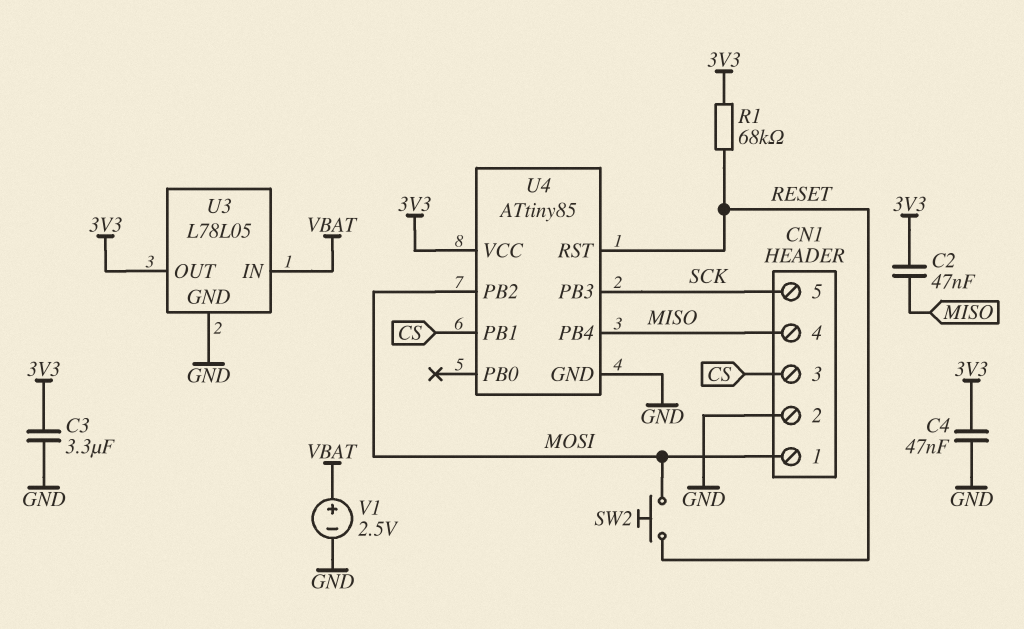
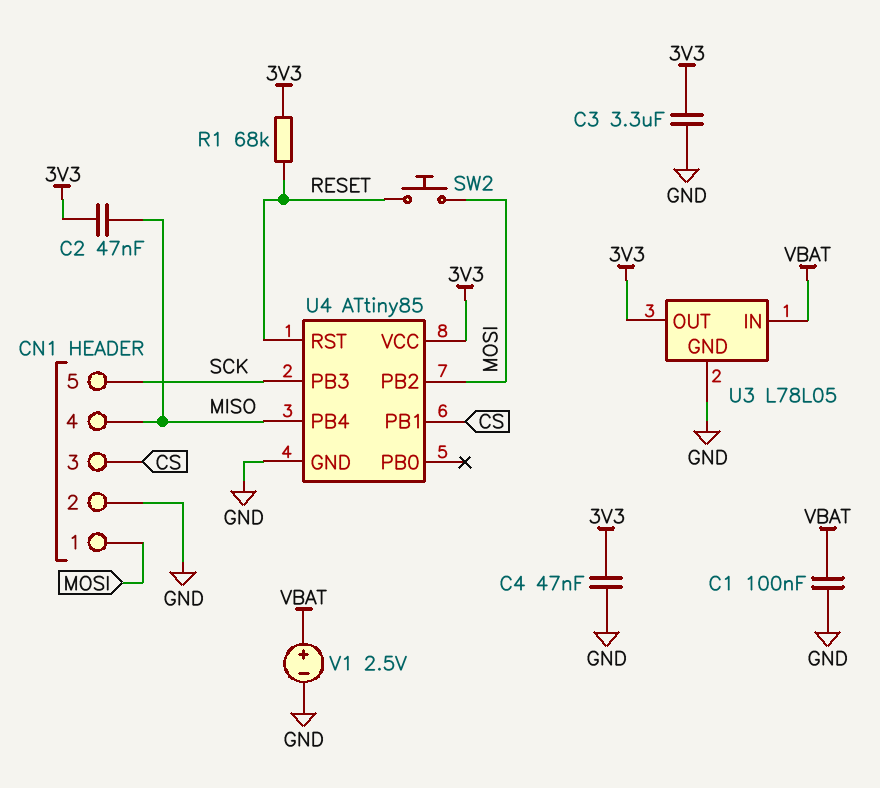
C1: none -> 100nF (GND, VBAT)

